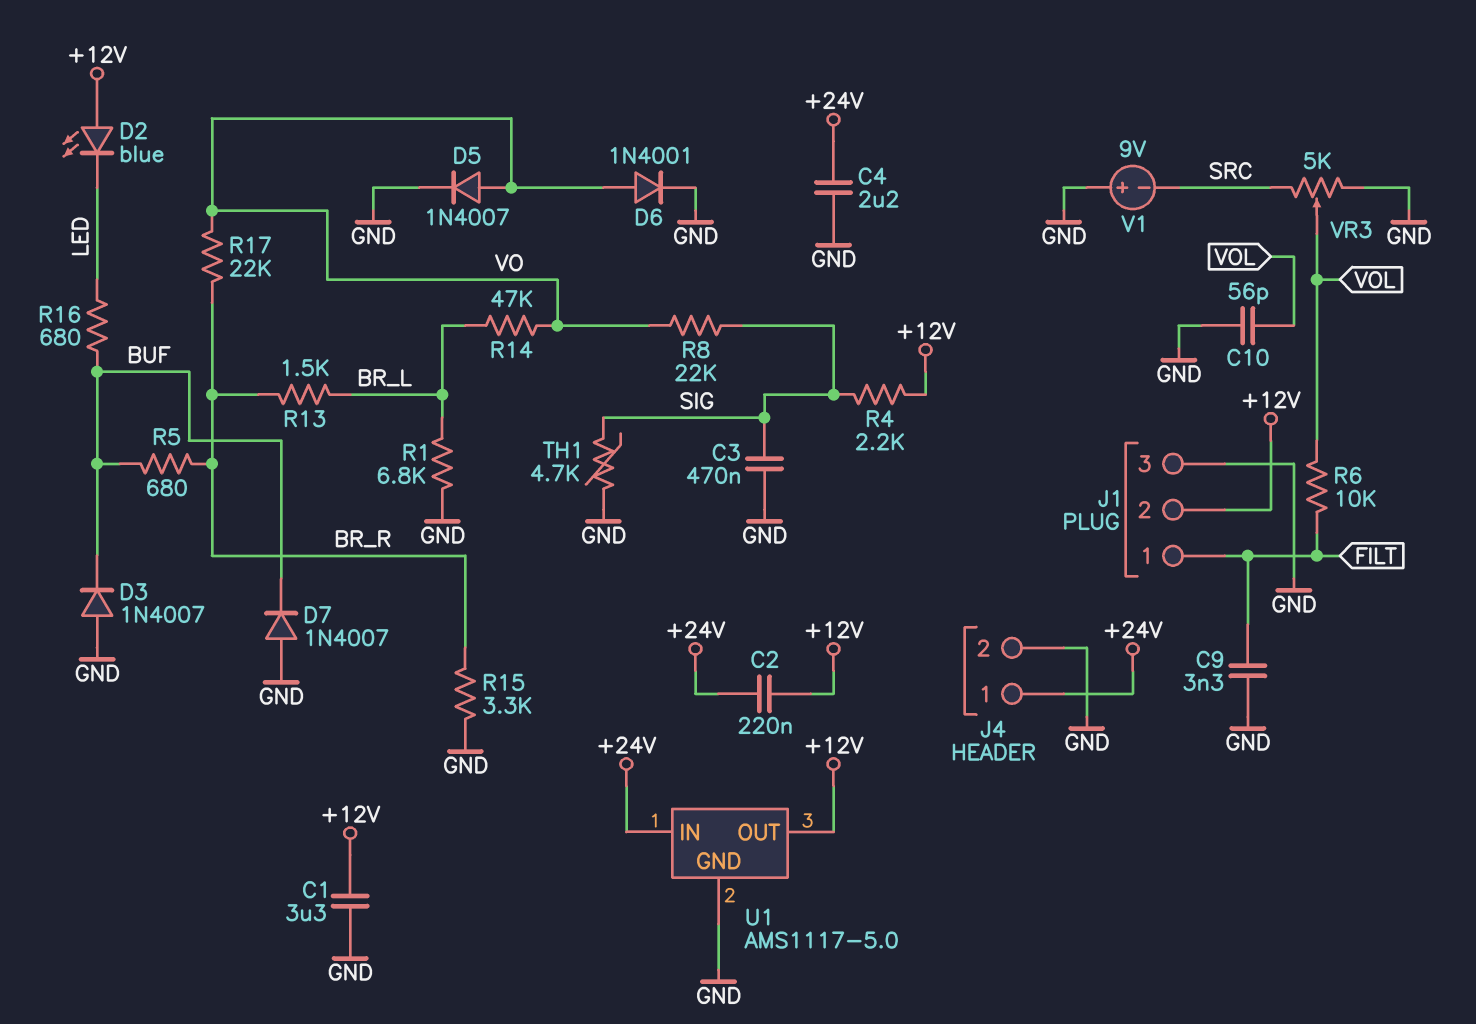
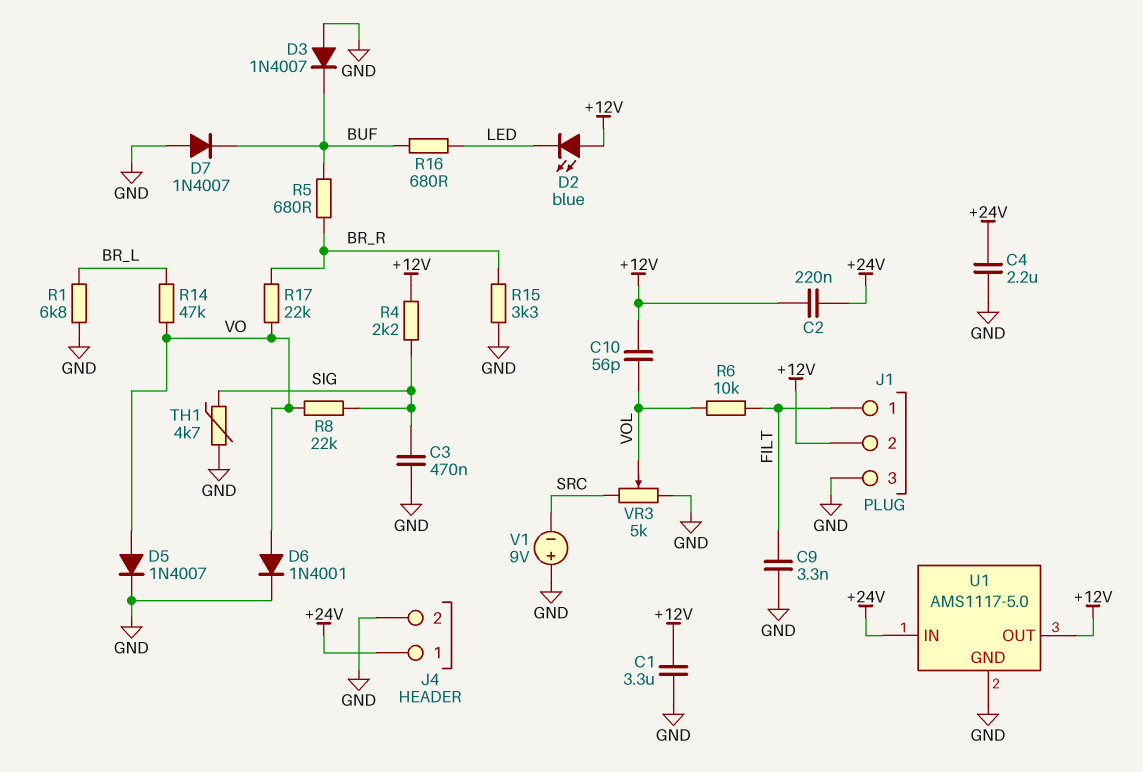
C10: 56pF (GND, VOL) -> 56pF (+12V, VOL)
R13: 1.5k (BR_L, BR_R) -> none

